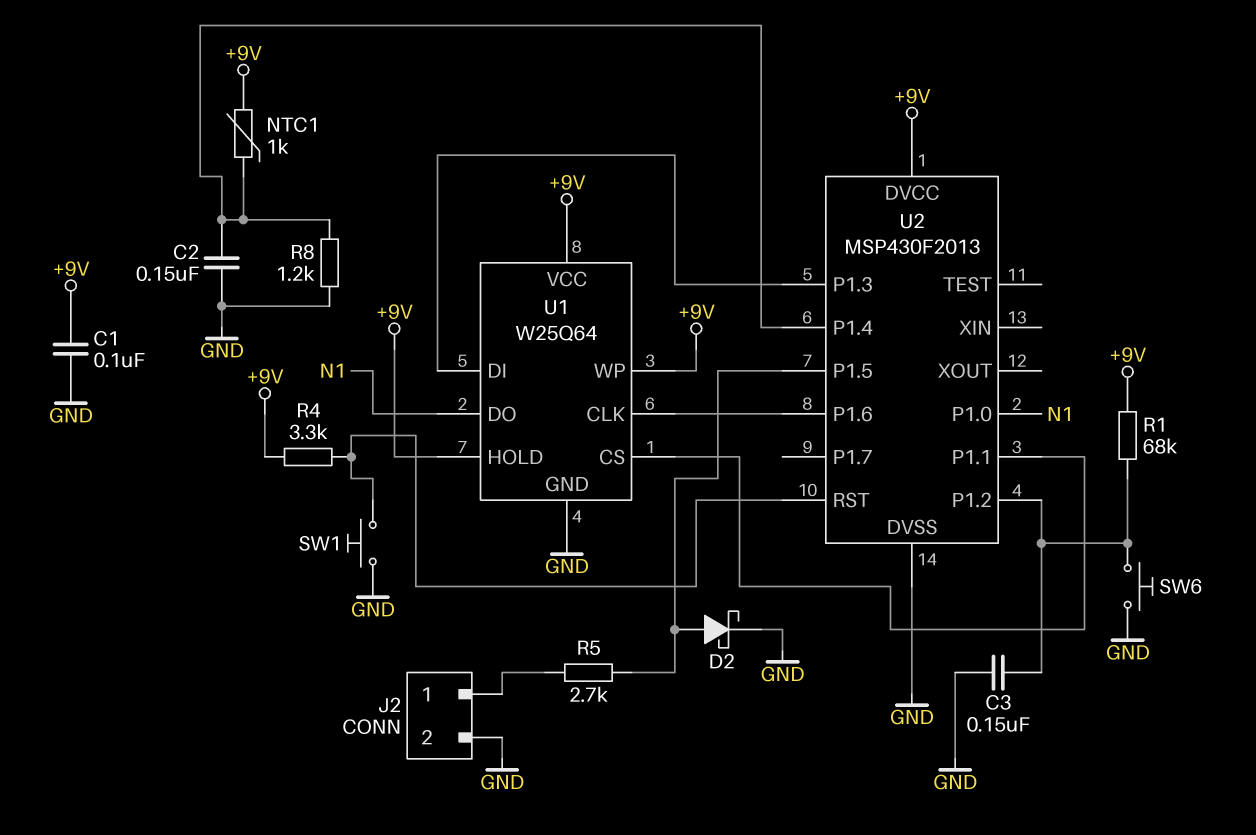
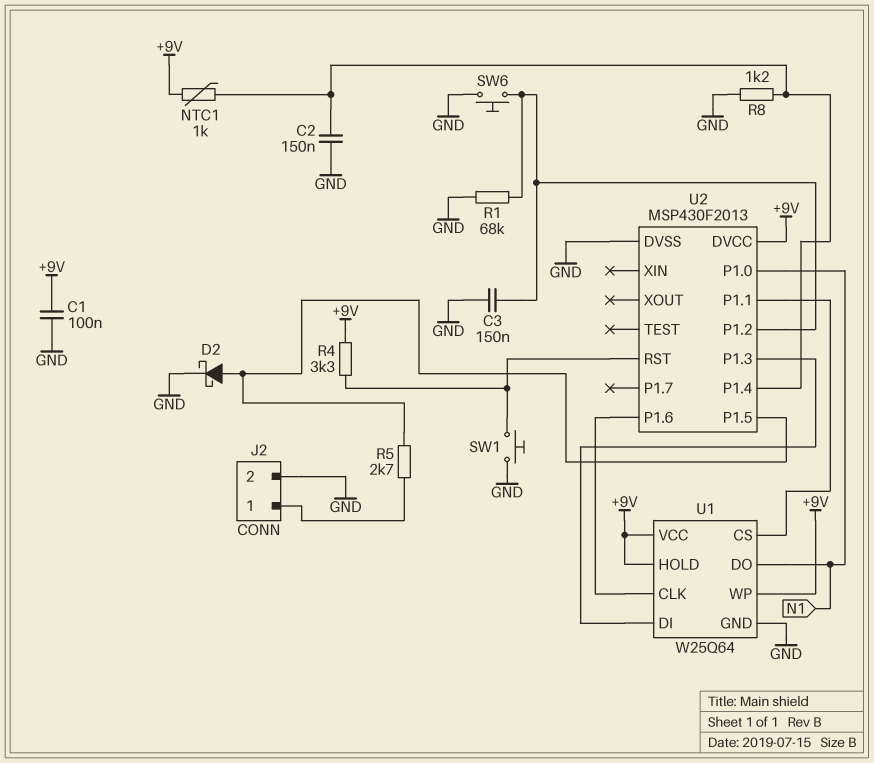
R1: 68k (+9V, U2/P1.2) -> 68k (GND, U2/P1.2)

